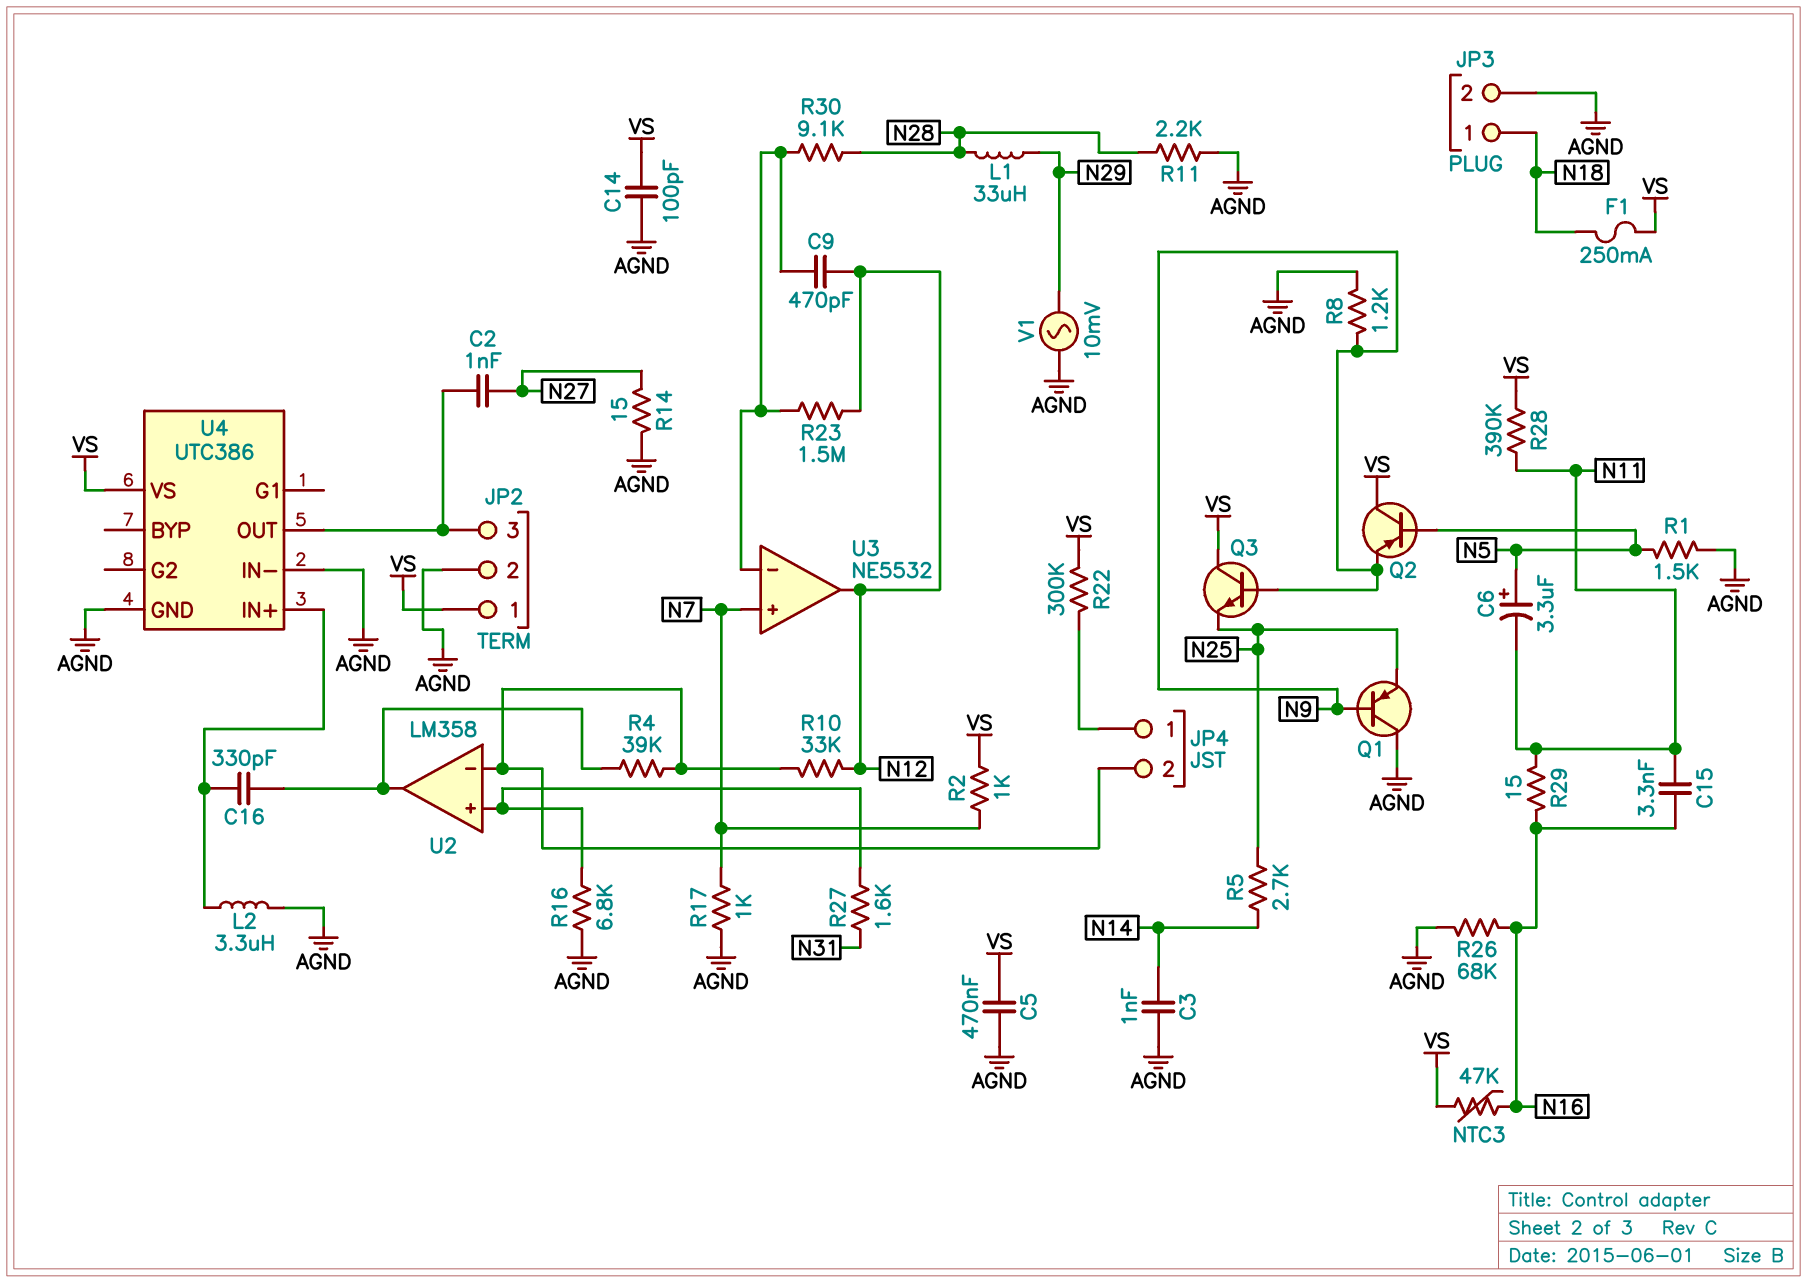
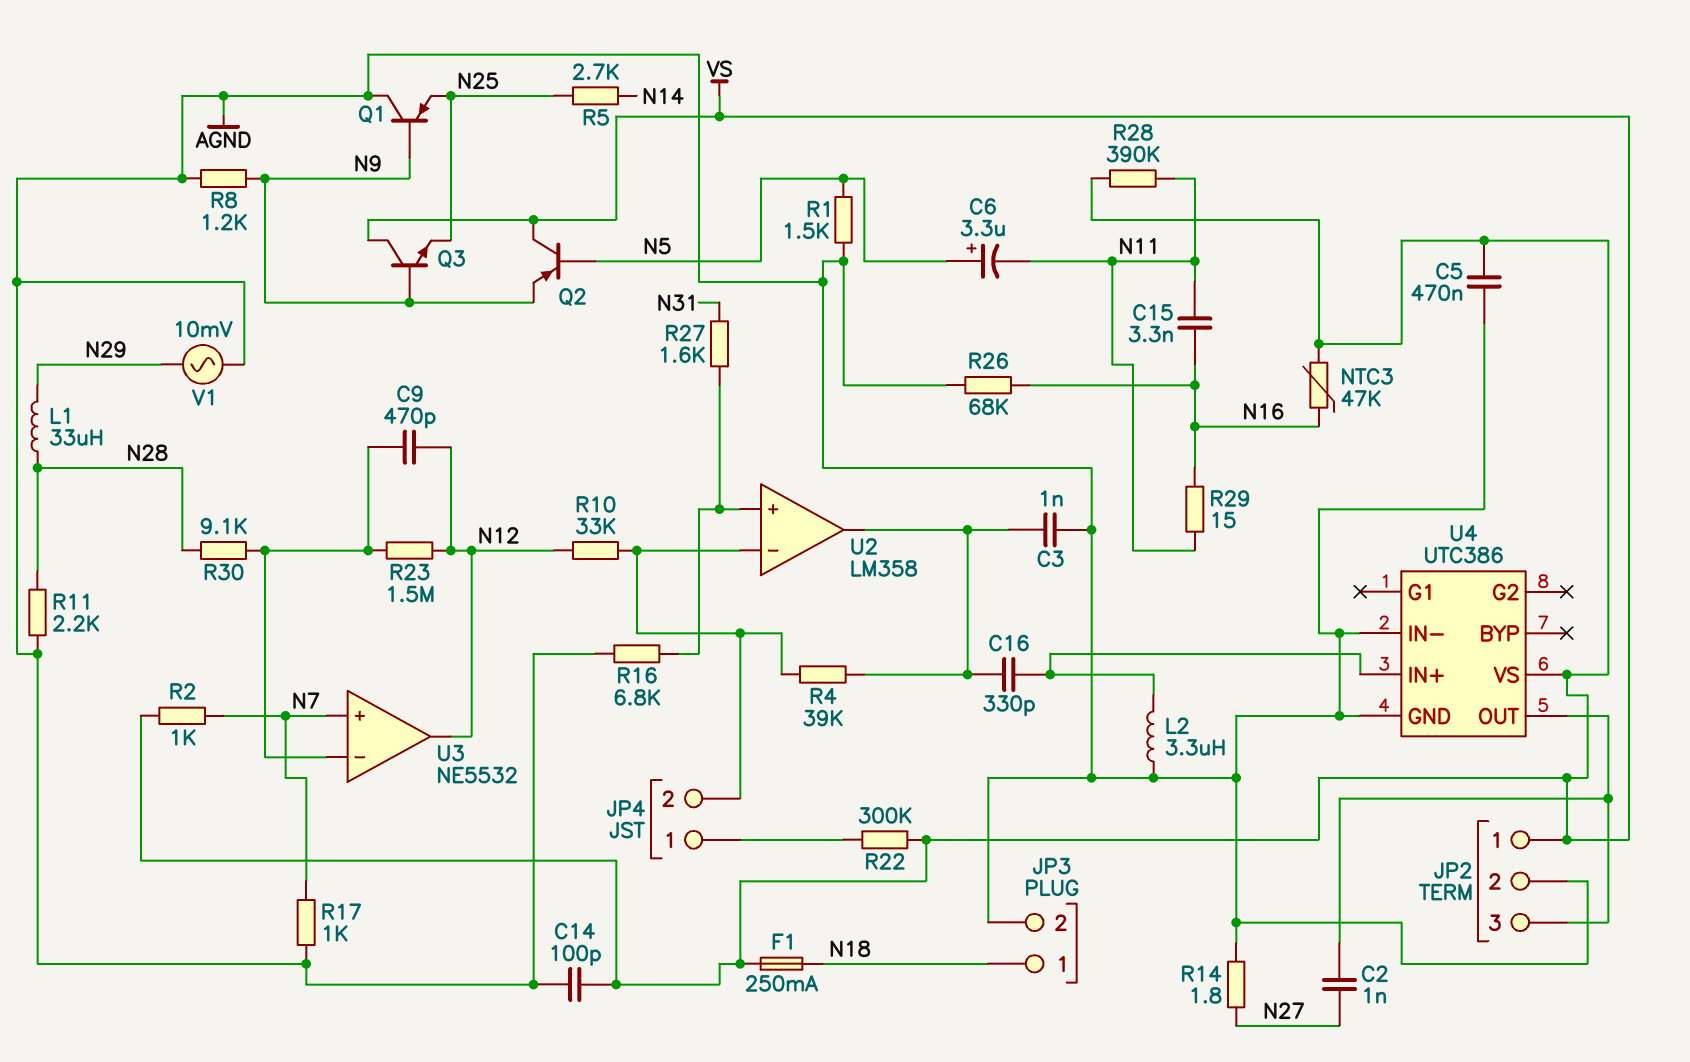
C3: 1nF (AGND, N14) -> 1nF (AGND, U2/out)
R14: 15 (AGND, N27) -> 1.8 (AGND, N27)

